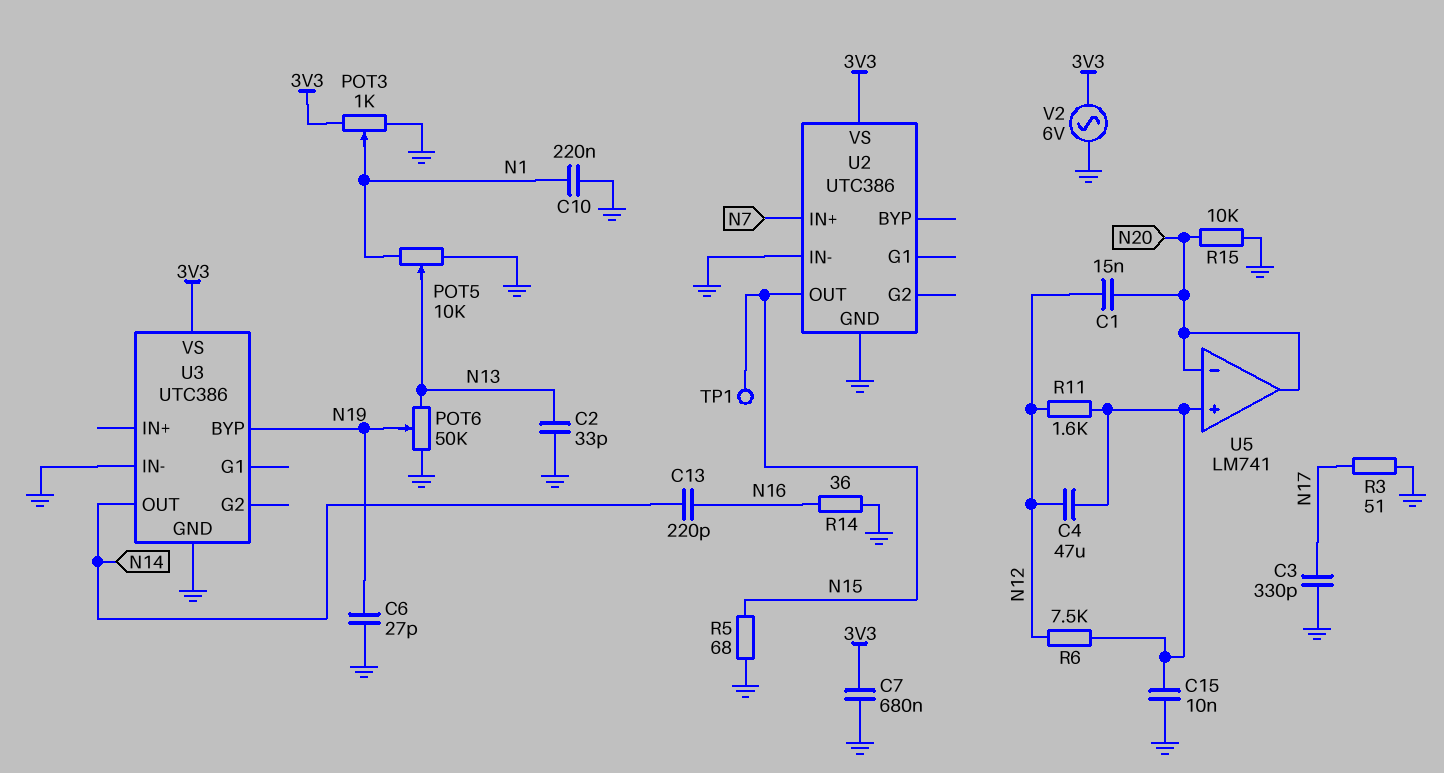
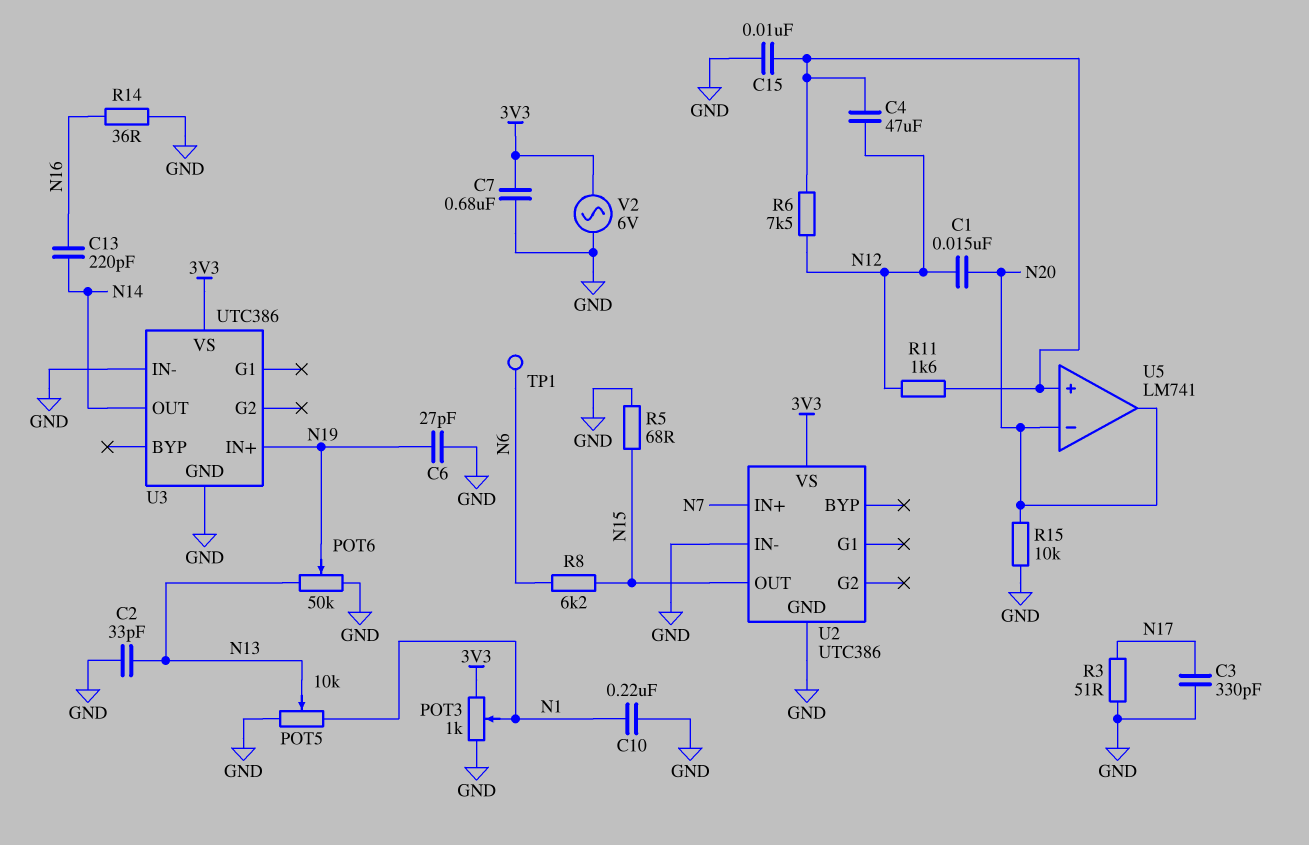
R8: none -> 6.2k (N6, N15)
TP1: test point (N15) -> test point (N6)
U3 pin BYP: N19 -> none
U3 pin IN+: none -> N19

